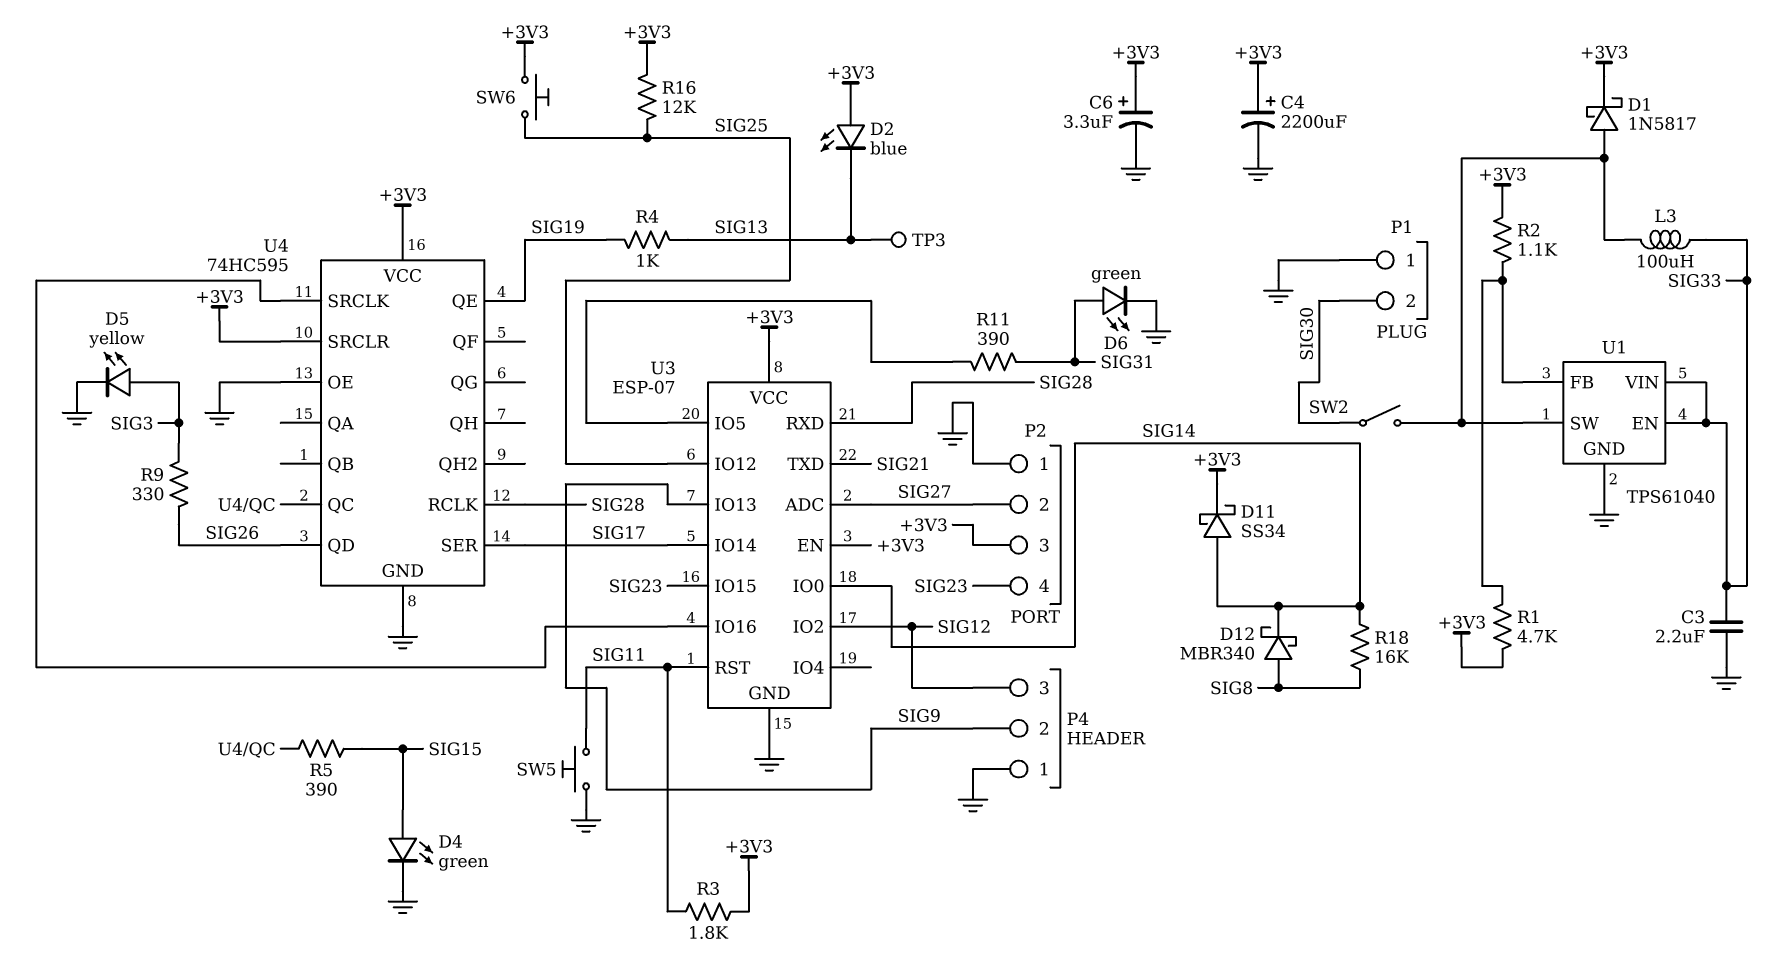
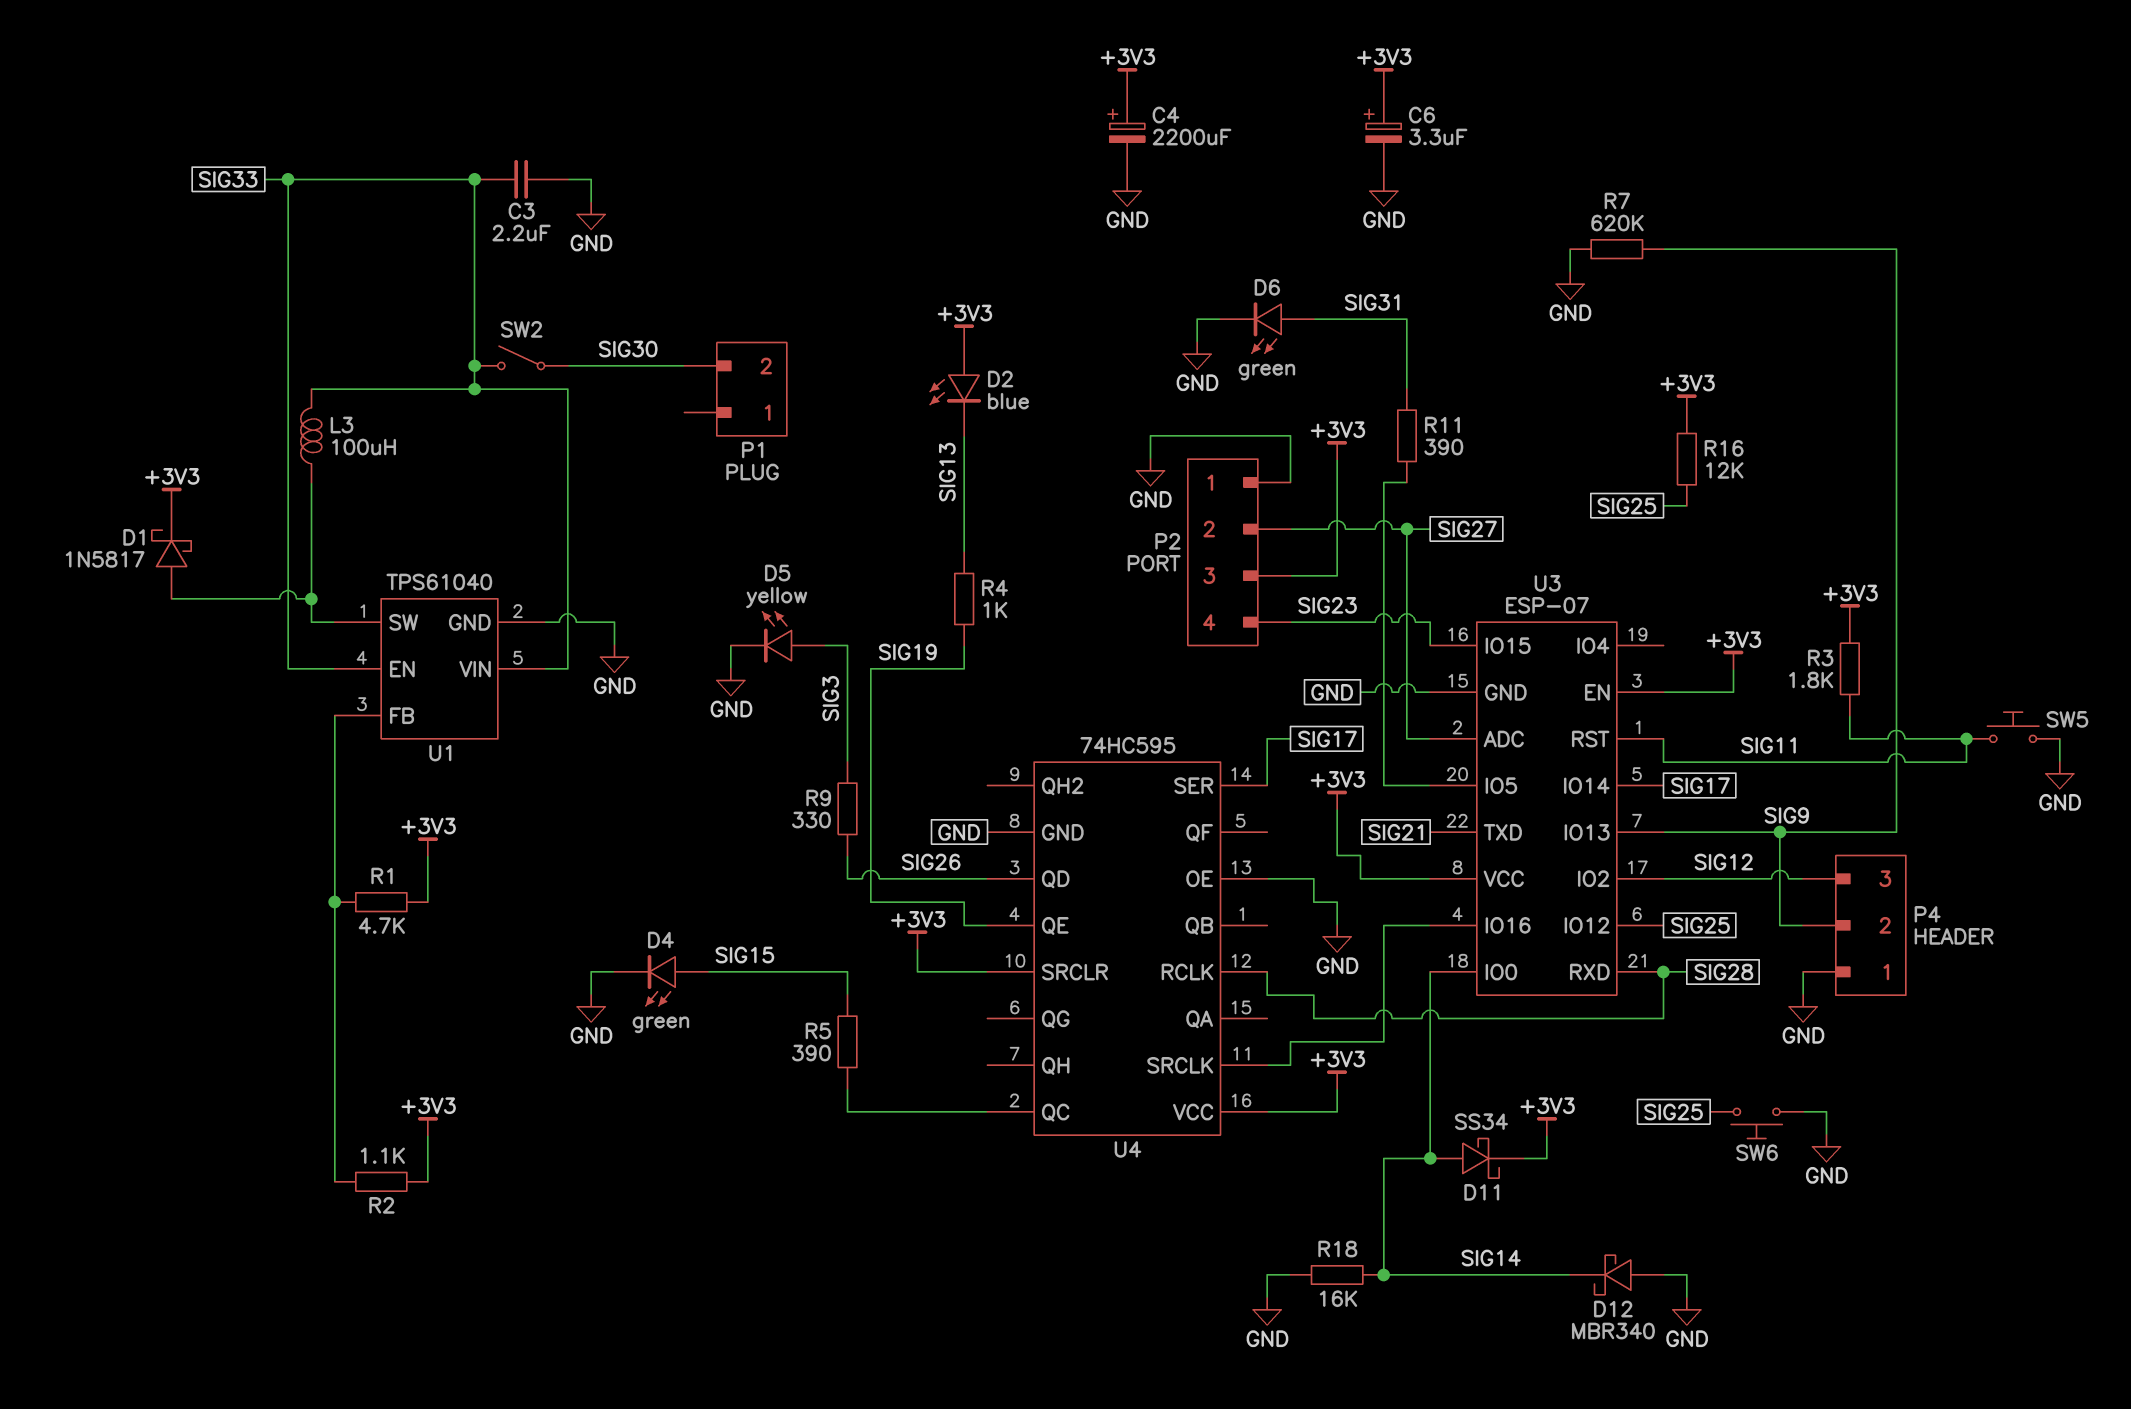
D12: schottky MBR340 (A SIG8, K SIG14) -> schottky MBR340 (A GND, K SIG14)
P1 pin 1: GND -> none
R7: none -> 620k (GND, SIG9)
R18: 16k (SIG8, SIG14) -> 16k (GND, SIG14)
SW2: switch (SIG30, U1/SW) -> switch (SIG30, SIG33)
SW6: button (+3V3, SIG25) -> button (GND, SIG25)
TP3: test point (SIG13) -> none

